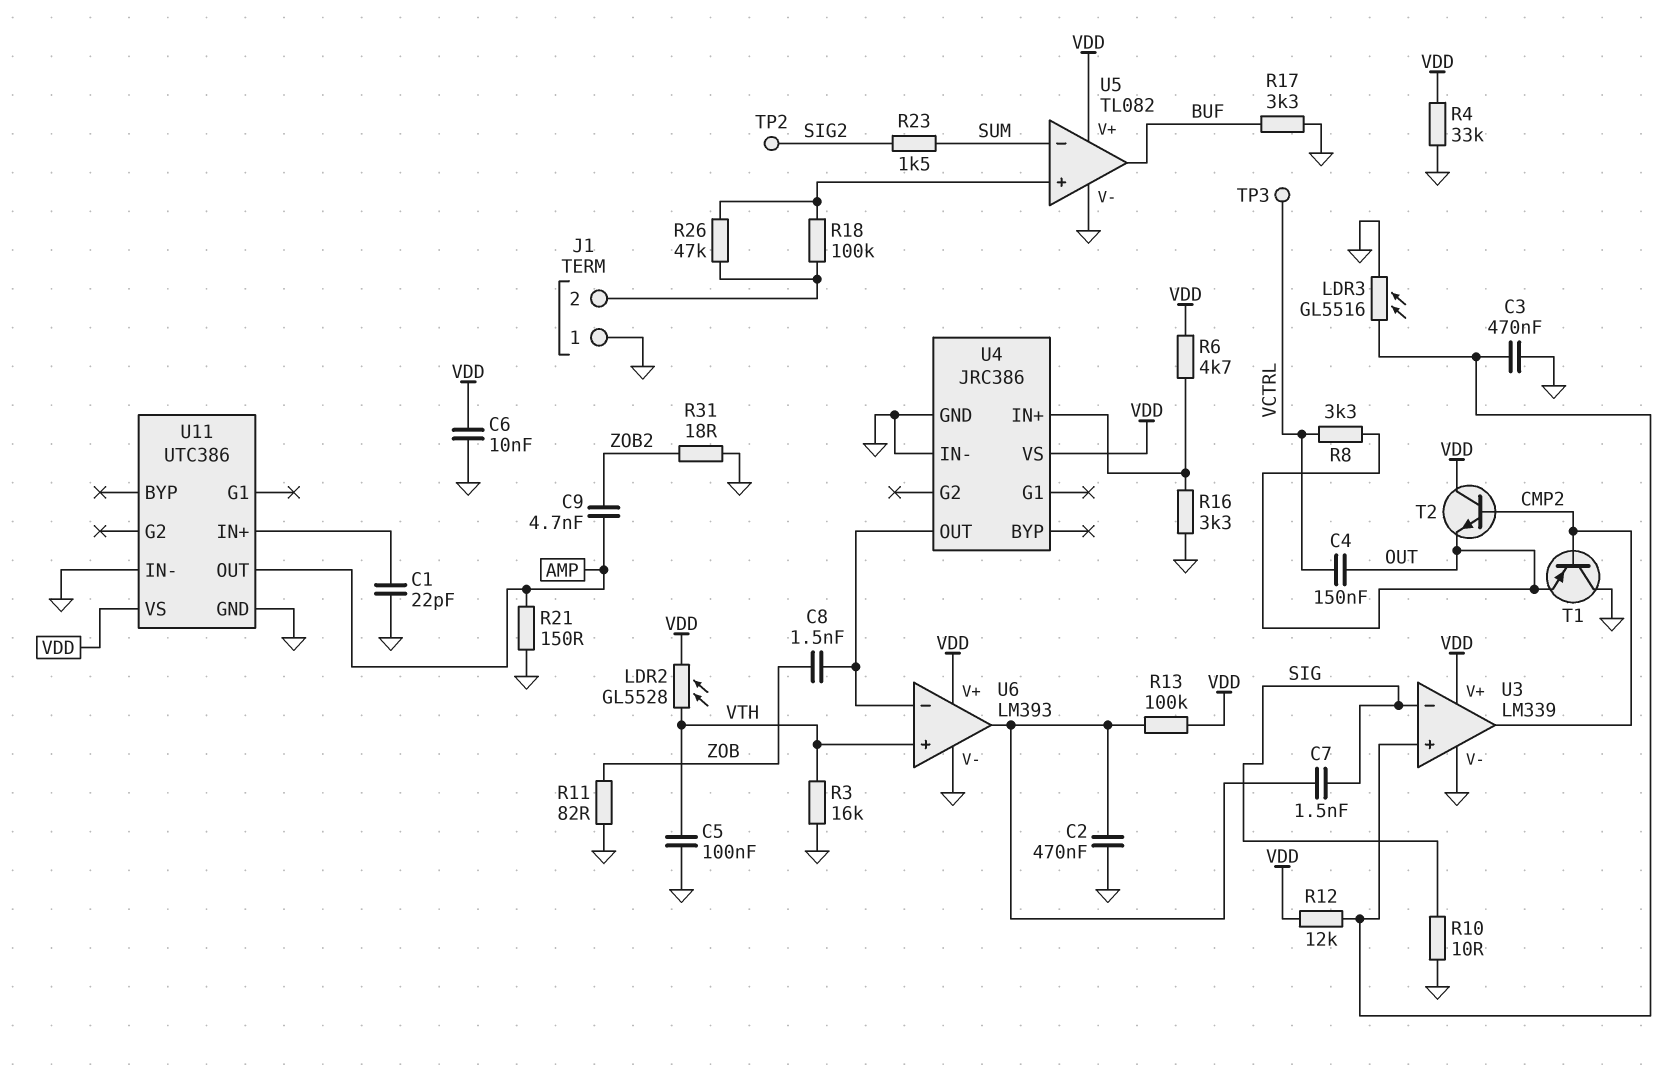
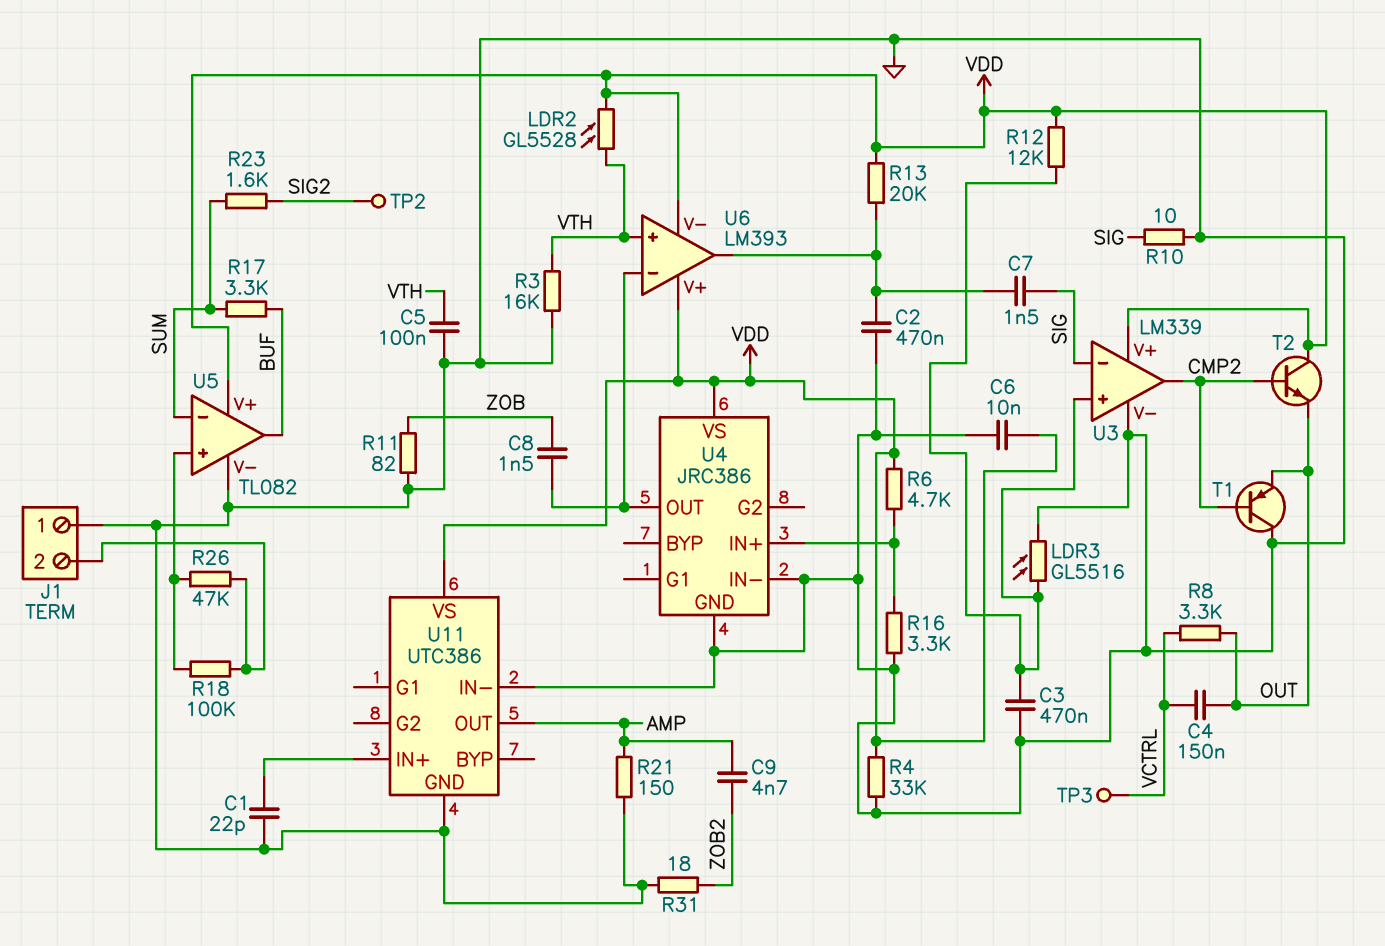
R13: 100k (U6/out, VDD) -> 20k (U6/out, VDD)
R17: 3.3k (BUF, GND) -> 3.3k (BUF, SUM)
R23: 1.5k (SIG2, SUM) -> 1.6k (SIG2, SUM)
U6 pin V-: GND -> VDD

